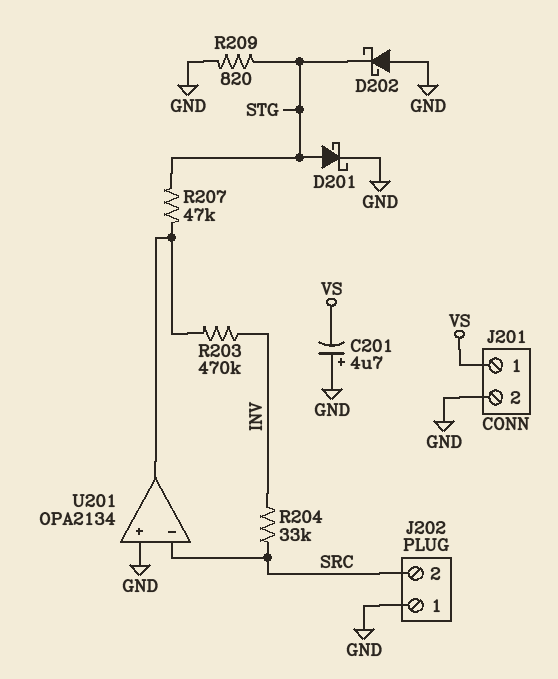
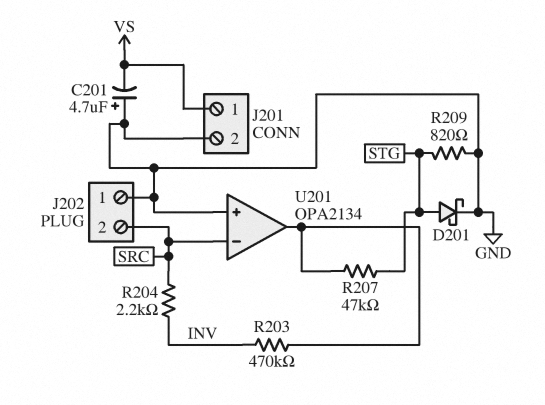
D202: schottky (A GND, K STG) -> none
R204: 33k (INV, SRC) -> 2.2k (INV, SRC)

